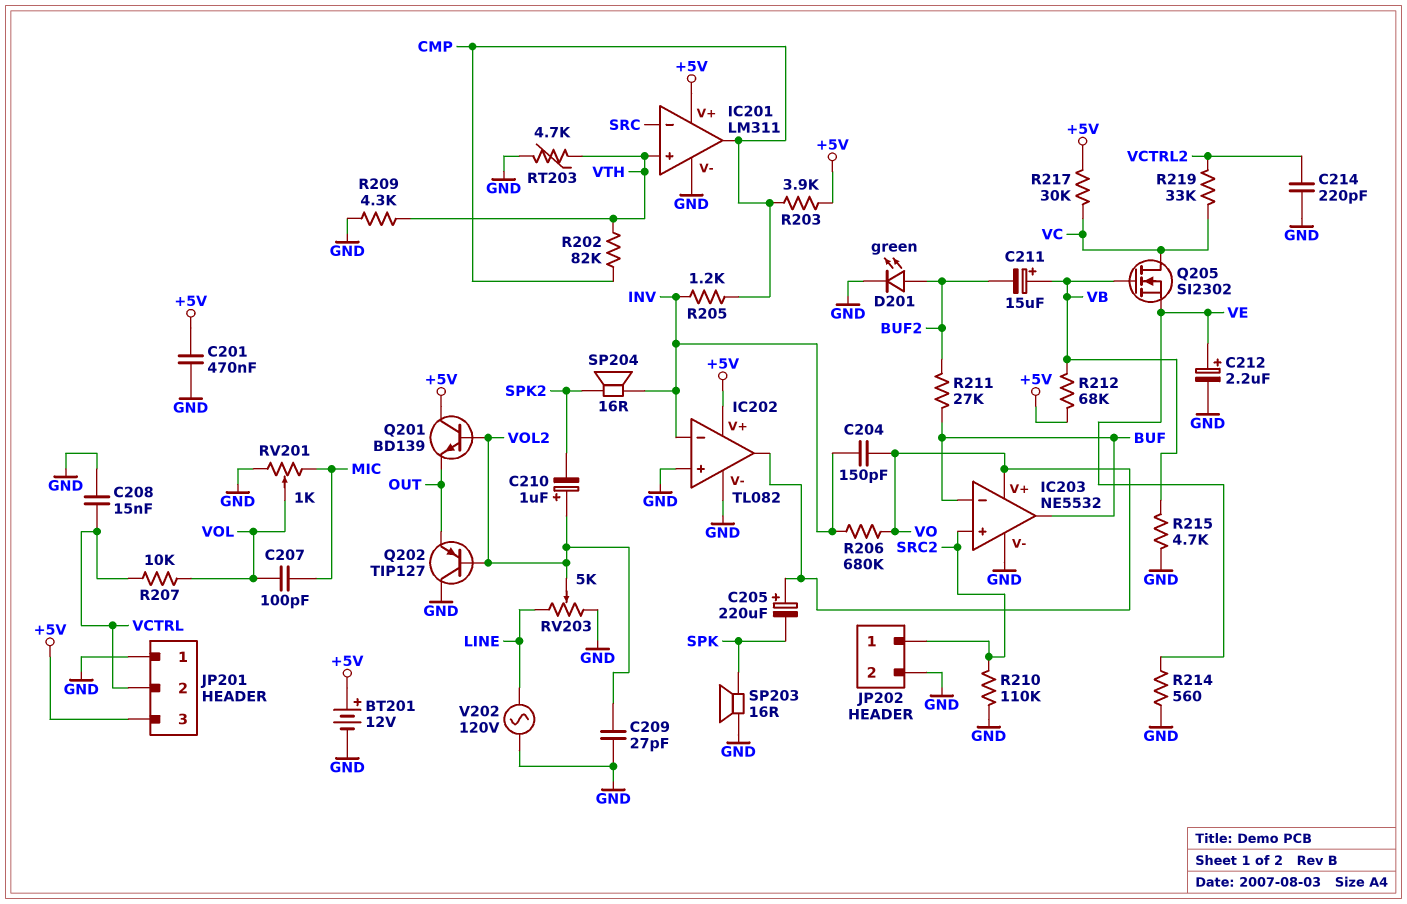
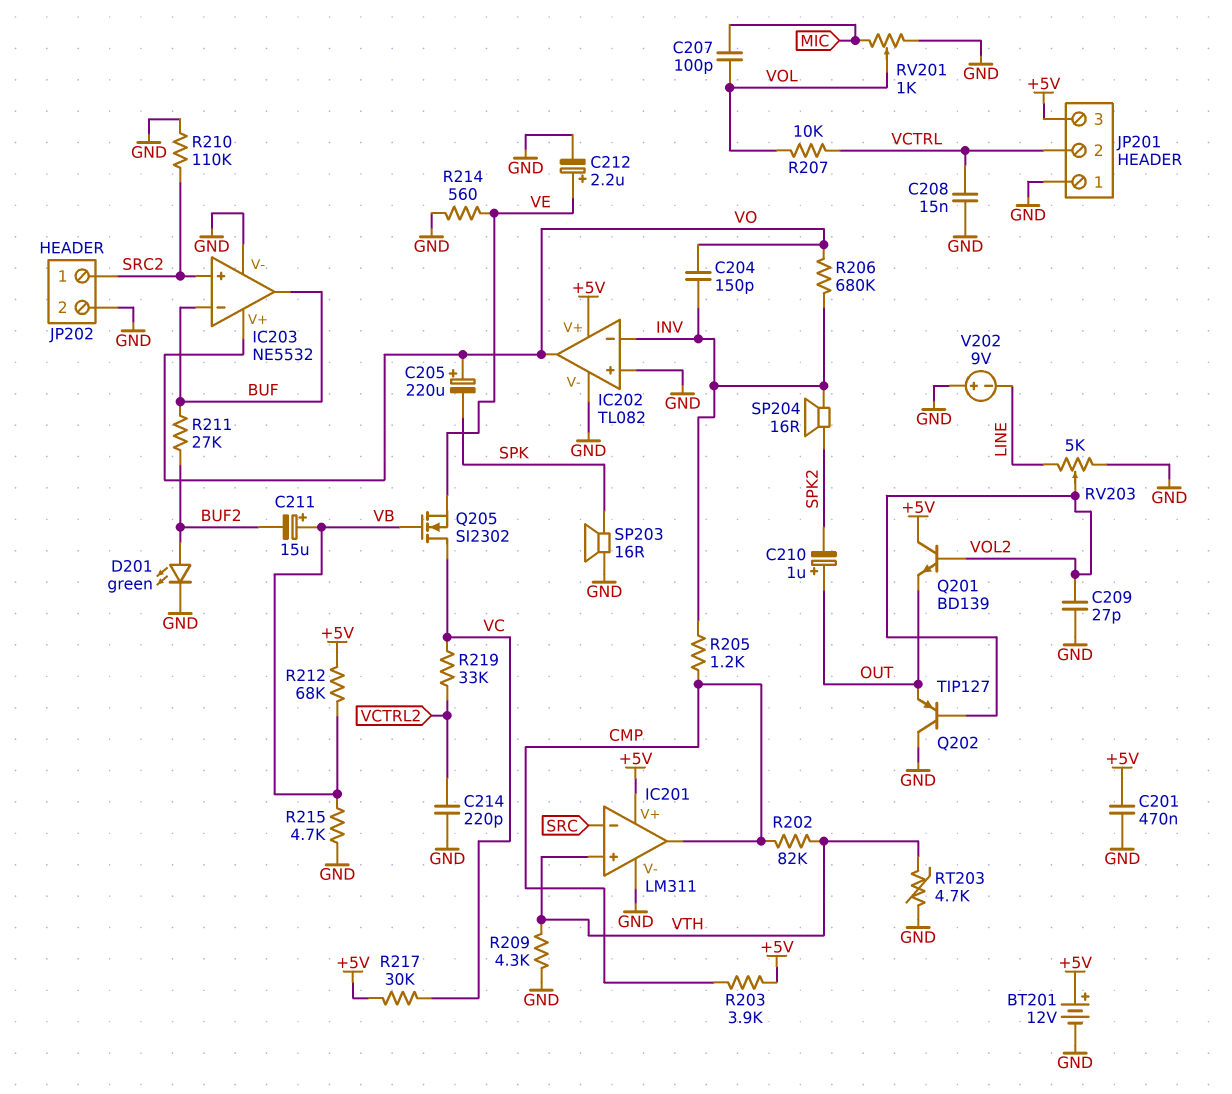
C210: 1uF (plus VOL2, minus SPK2) -> 1uF (plus OUT, minus SPK2)
V202: AC 120V (GND, LINE) -> 9V (plus GND, minus LINE)

